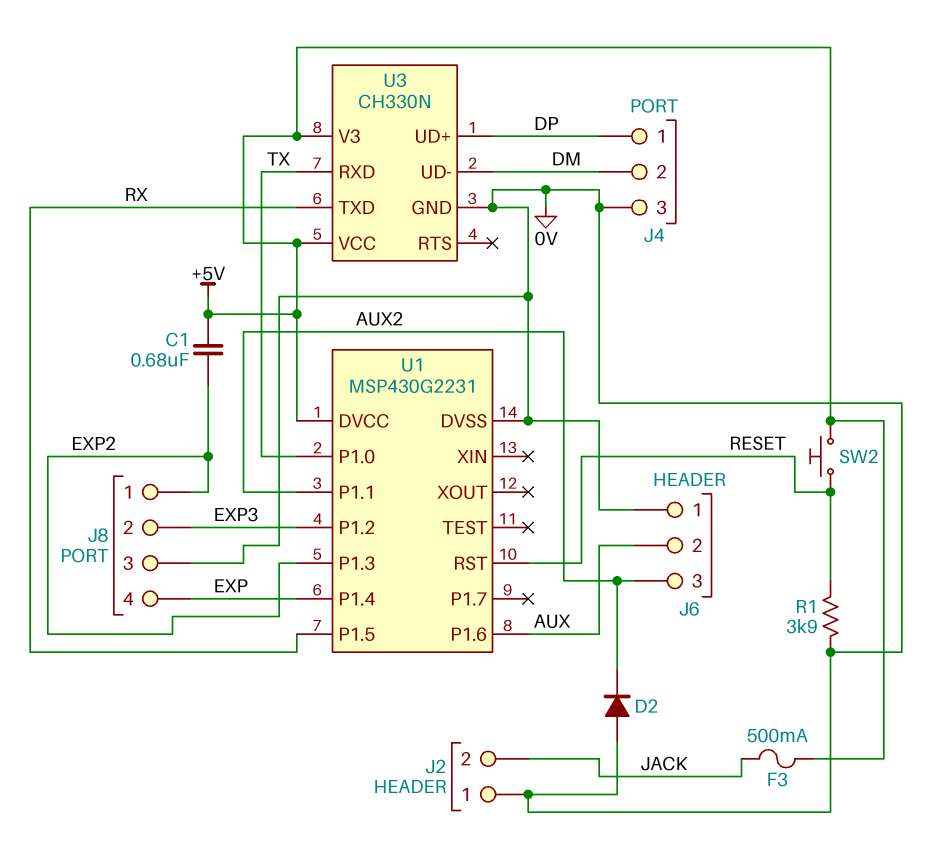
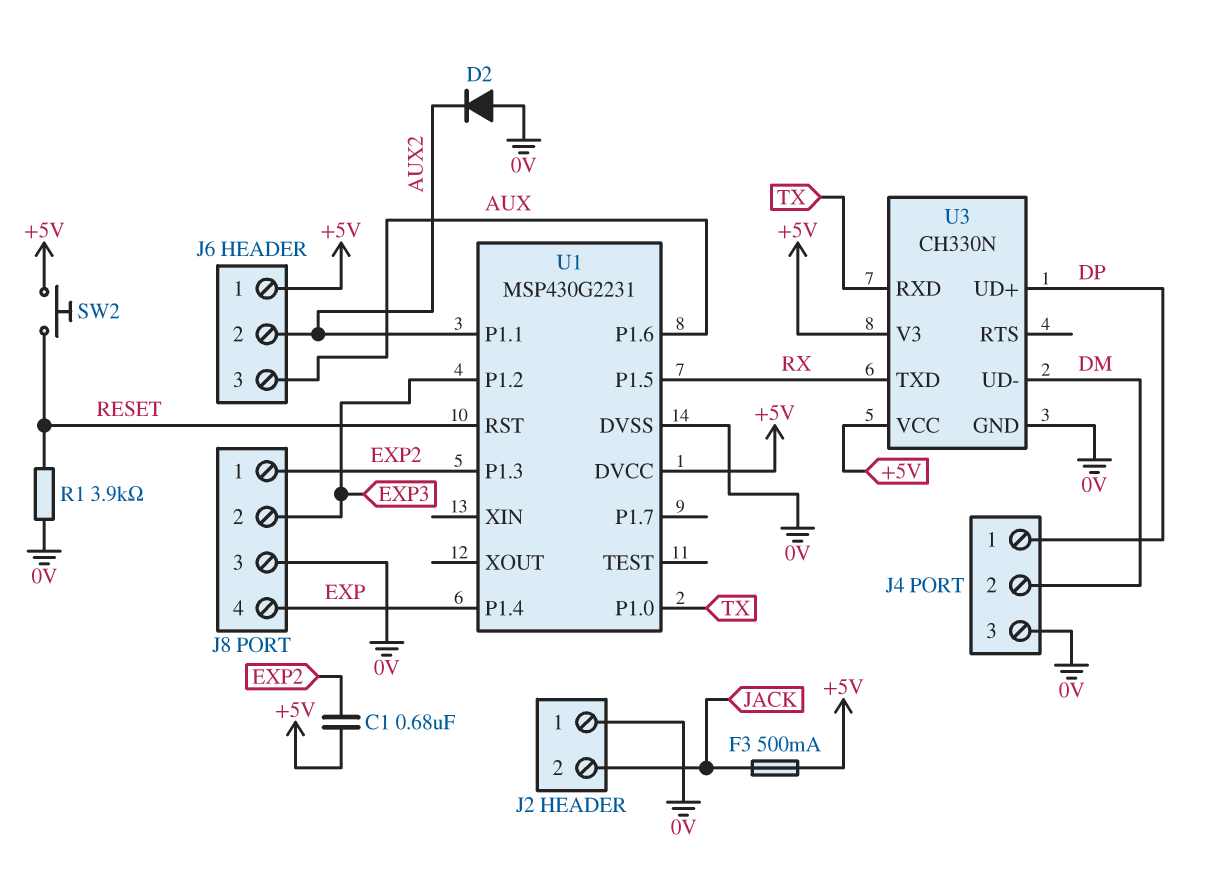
J6 pin 1: 0V -> +5V
J6 pin 2: AUX -> AUX2
J6 pin 3: AUX2 -> AUX

